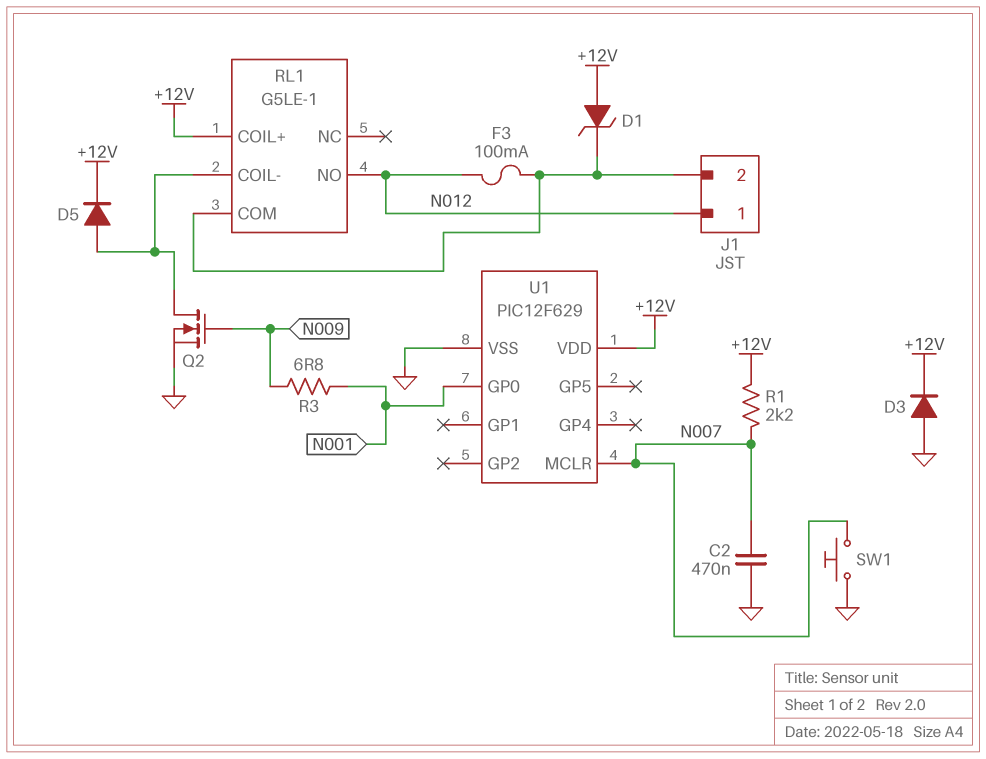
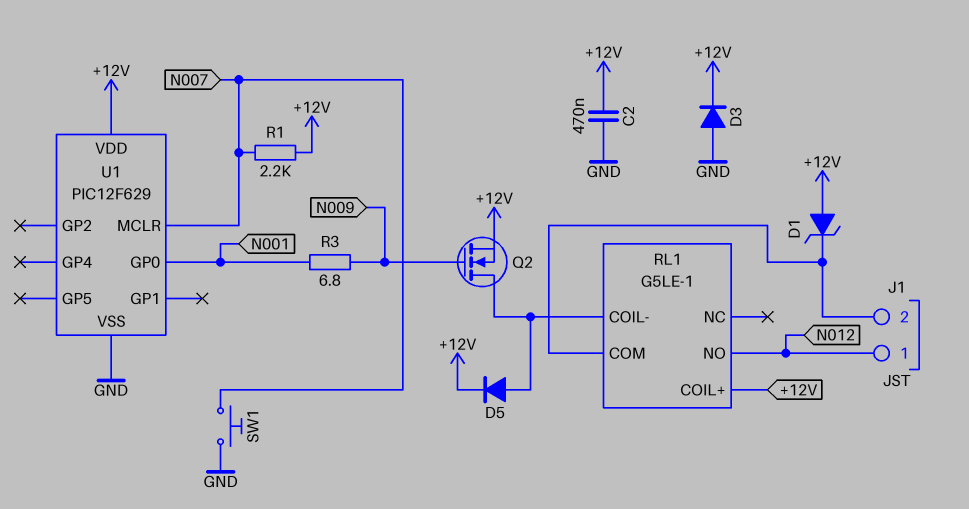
C2: 470nF (GND, N007) -> 470nF (+12V, GND)
F3: 100mA (J1/2, N012) -> none
Q2: NMOS (G N009, D RL1/COIL-, S GND) -> NMOS (G N009, D RL1/COIL-, S +12V)

